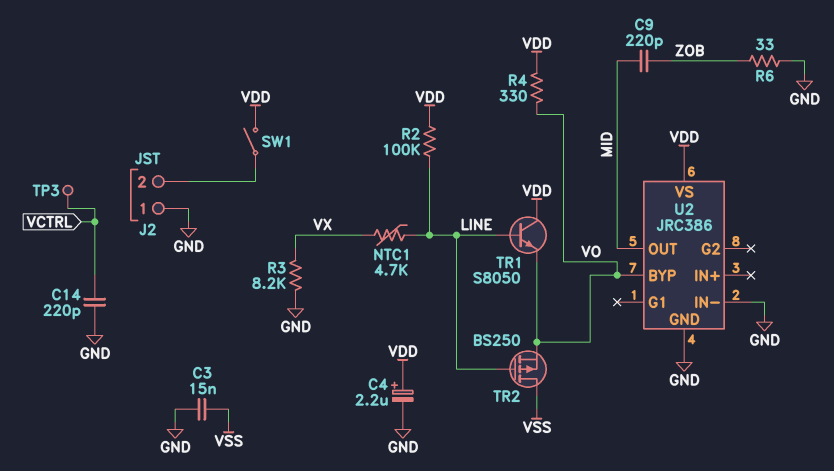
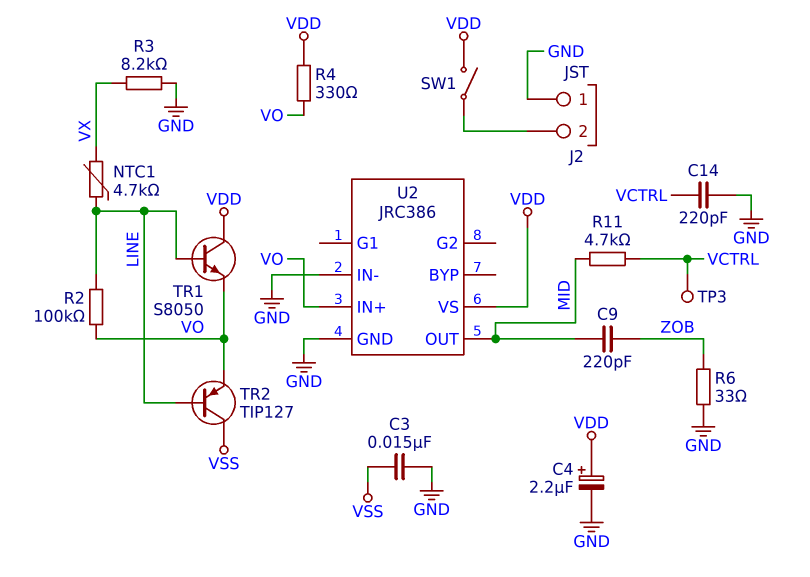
R2: 100k (LINE, VDD) -> 100k (LINE, VO)
R11: none -> 4.7k (MID, VCTRL)
TR2: PMOS BS250 (G LINE, D VSS, S VO) -> PNP TIP127 (B LINE, C VSS, E VO)
U2 pin BYP: VO -> none
U2 pin IN+: none -> VO

